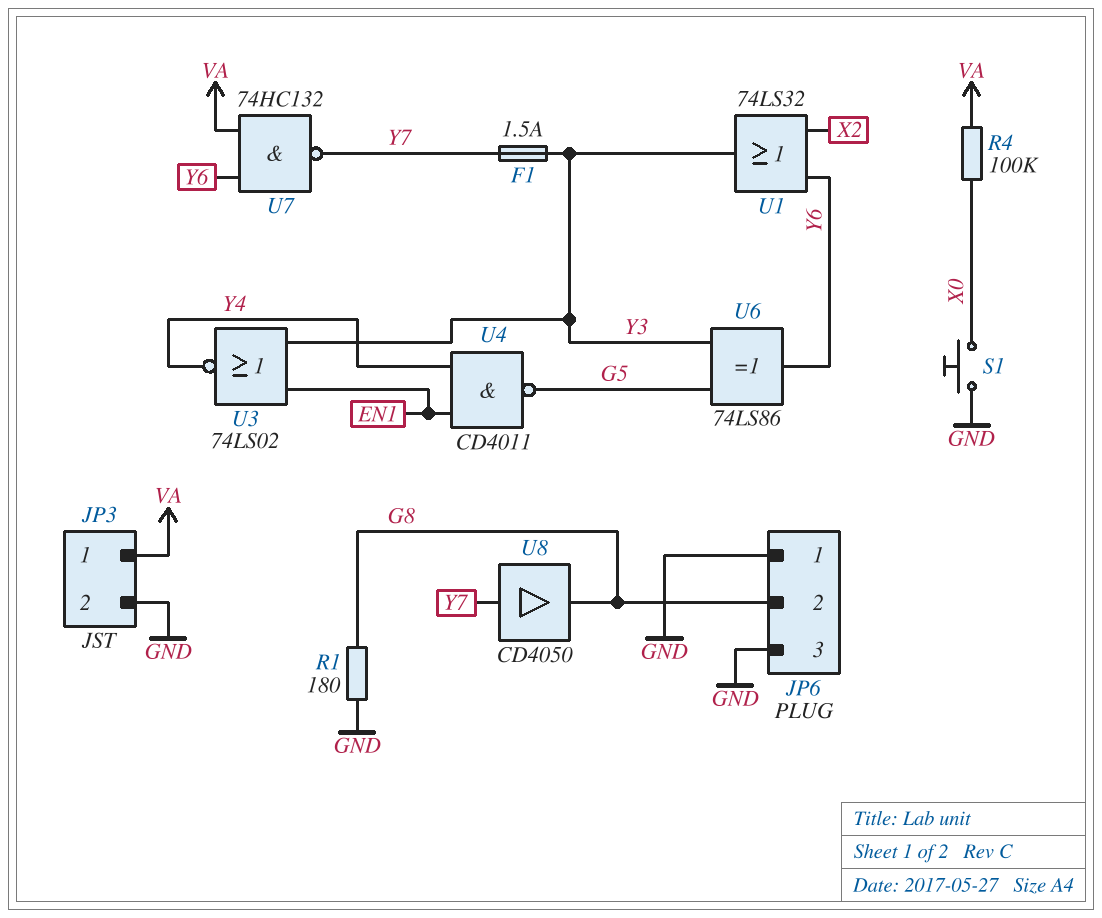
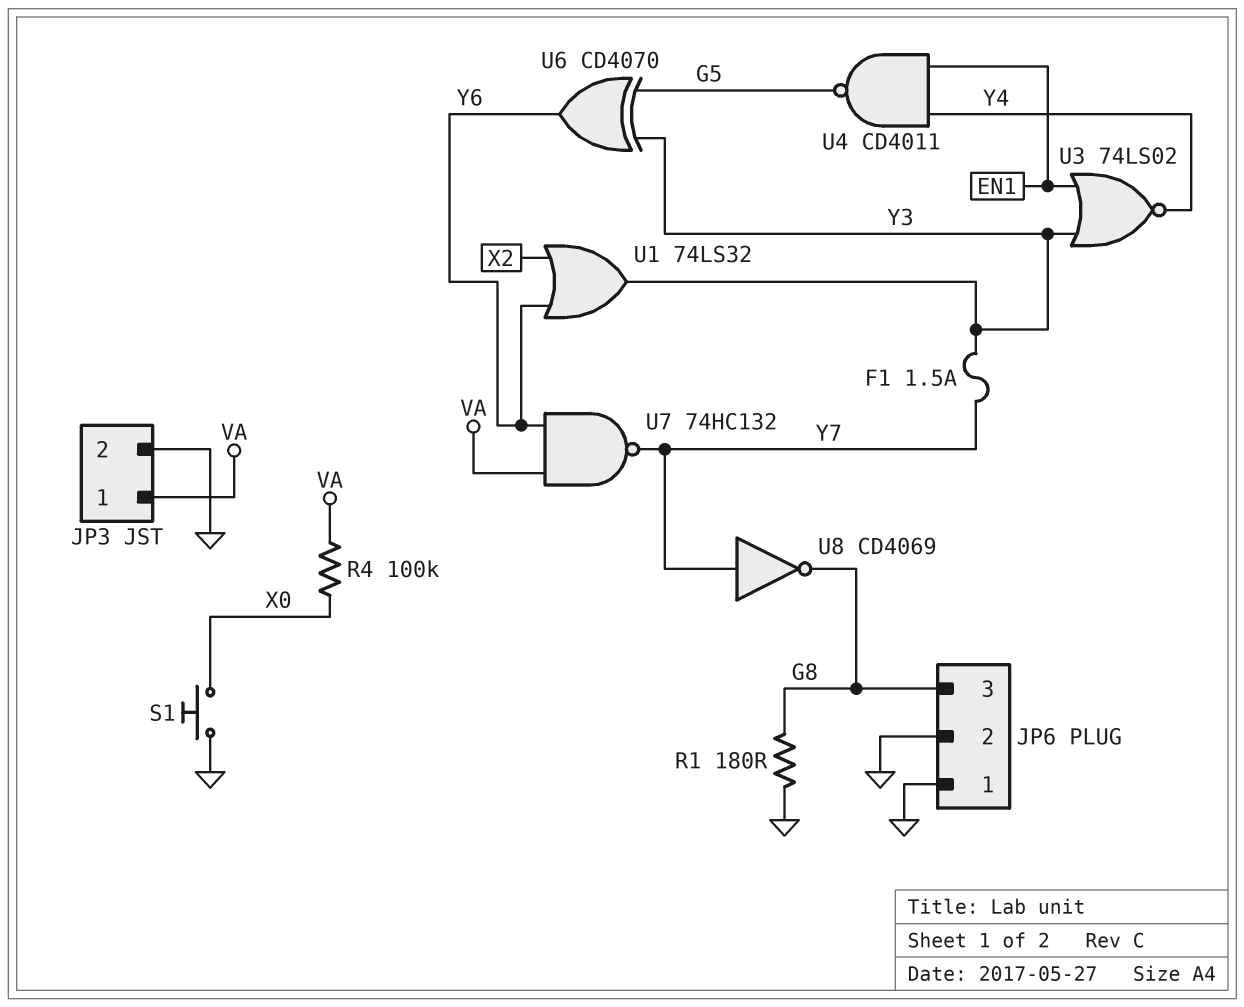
JP6 pin 2: G8 -> GND
JP6 pin 3: GND -> G8
U6: XOR 74LS86 (in G5, in Y3, out Y6) -> XOR CD4070 (in G5, in Y3, out Y6)
U8: buffer CD4050 (in Y7, out G8) -> NOT CD4069 (in Y7, out G8)

